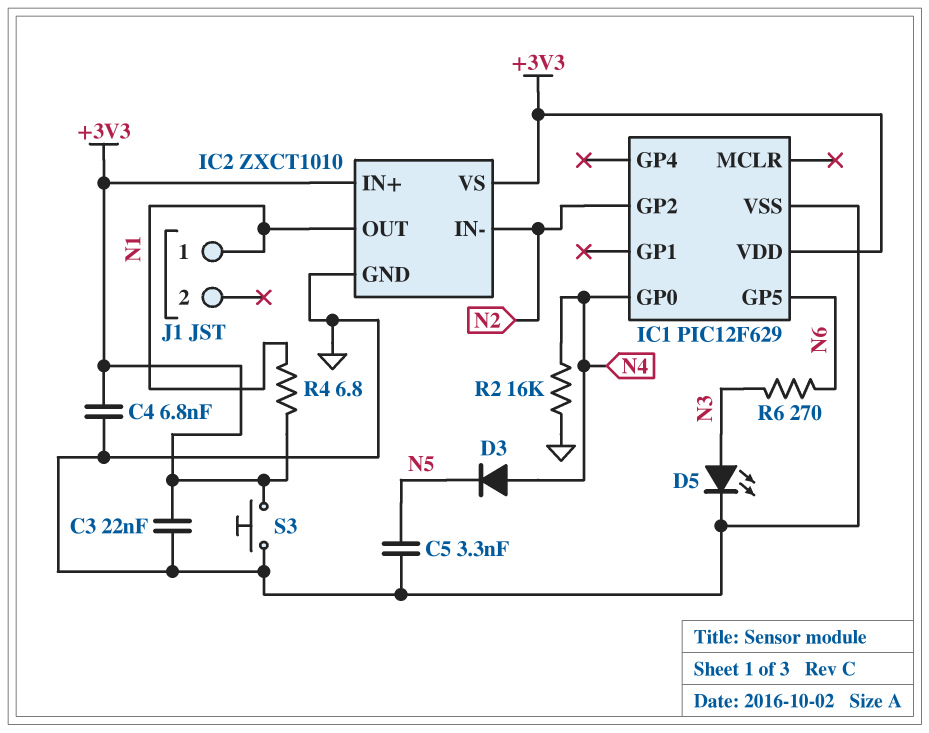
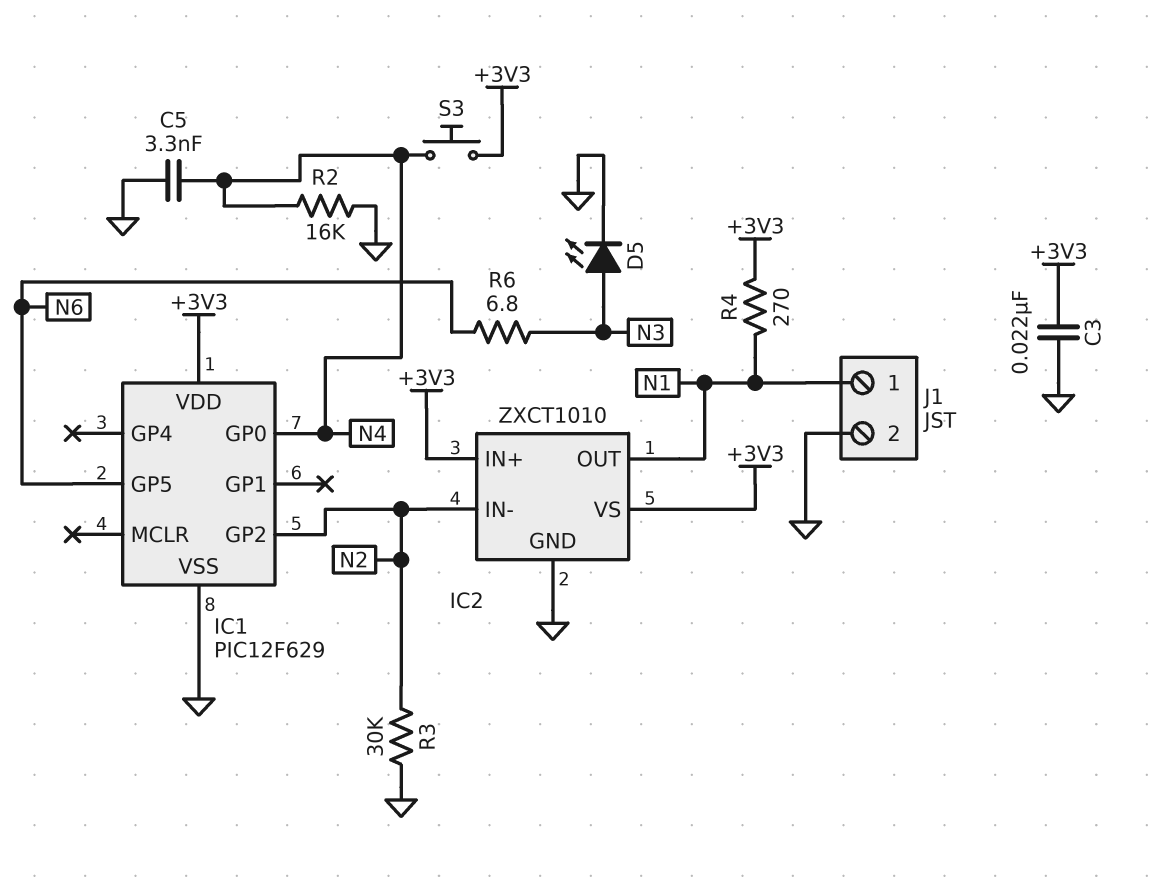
C4: 6.8nF (+3V3, GND) -> none
C5: 3.3nF (GND, N5) -> 3.3nF (GND, N4)
D3: diode (A N4, K N5) -> none
J1 pin 2: none -> GND
R3: none -> 30k (GND, N2)
R4: 6.8 (+3V3, N1) -> 270 (+3V3, N1)
R6: 270 (N3, N6) -> 6.8 (N3, N6)
S3: button (+3V3, GND) -> button (+3V3, N4)

